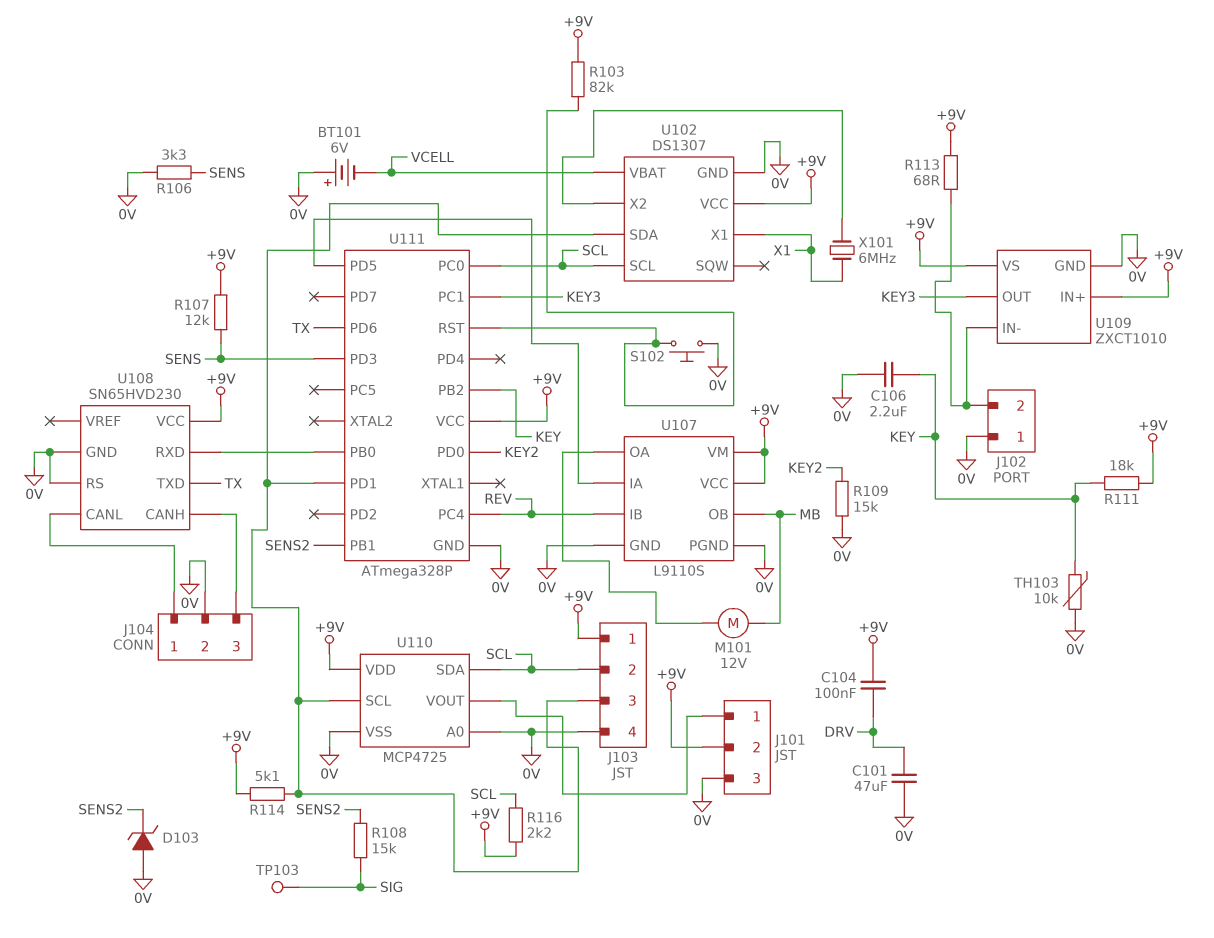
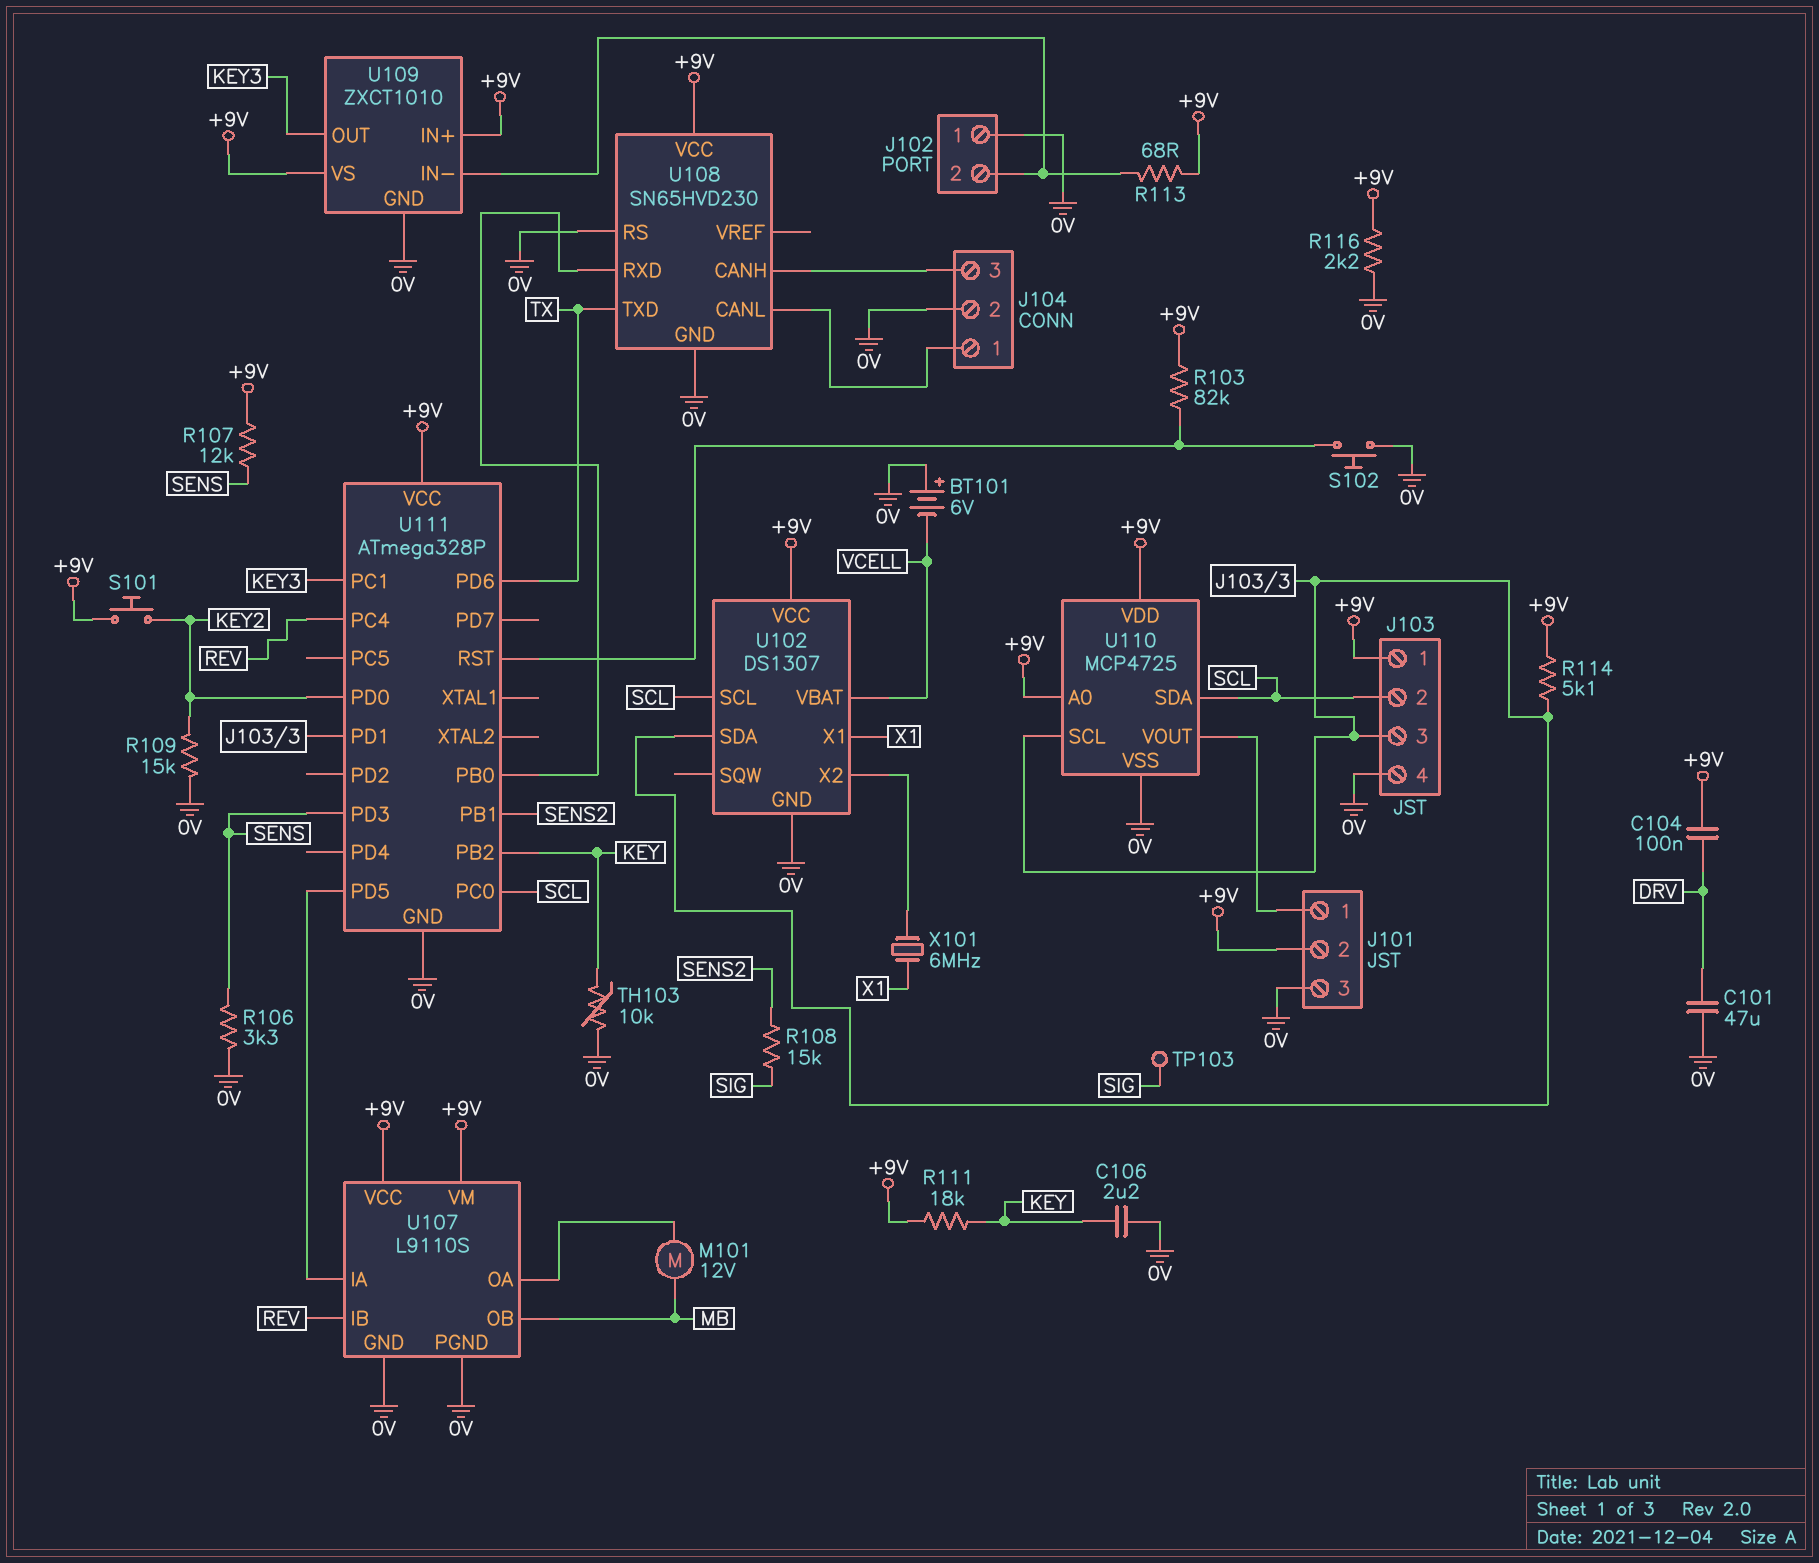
D103: zener (A 0V, K SENS2) -> none
R116: 2.2k (+9V, SCL) -> 2.2k (+9V, 0V)
S101: none -> button (+9V, KEY2)
U110 pin A0: 0V -> +9V

